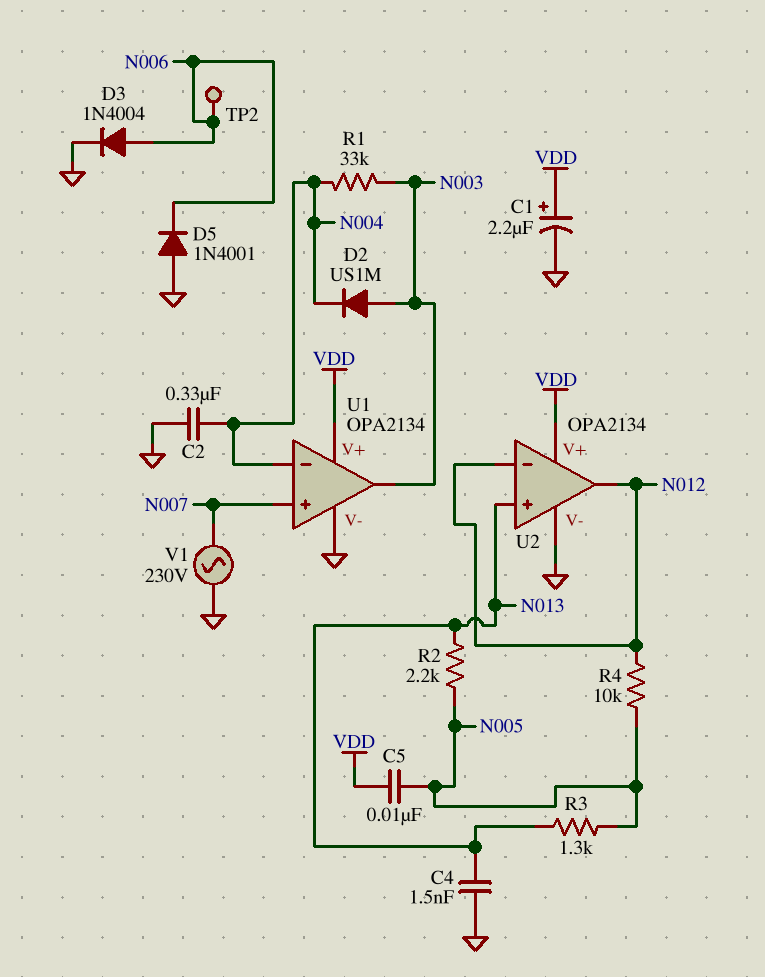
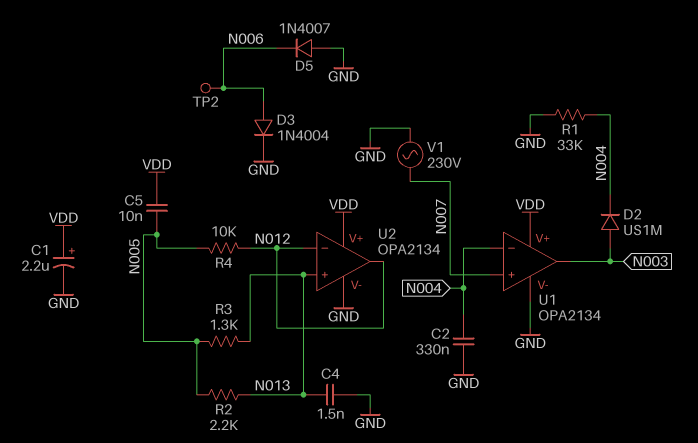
D5: diode 1N4001 (A GND, K N006) -> diode 1N4007 (A GND, K N006)
R1: 33k (N003, N004) -> 33k (GND, N004)

